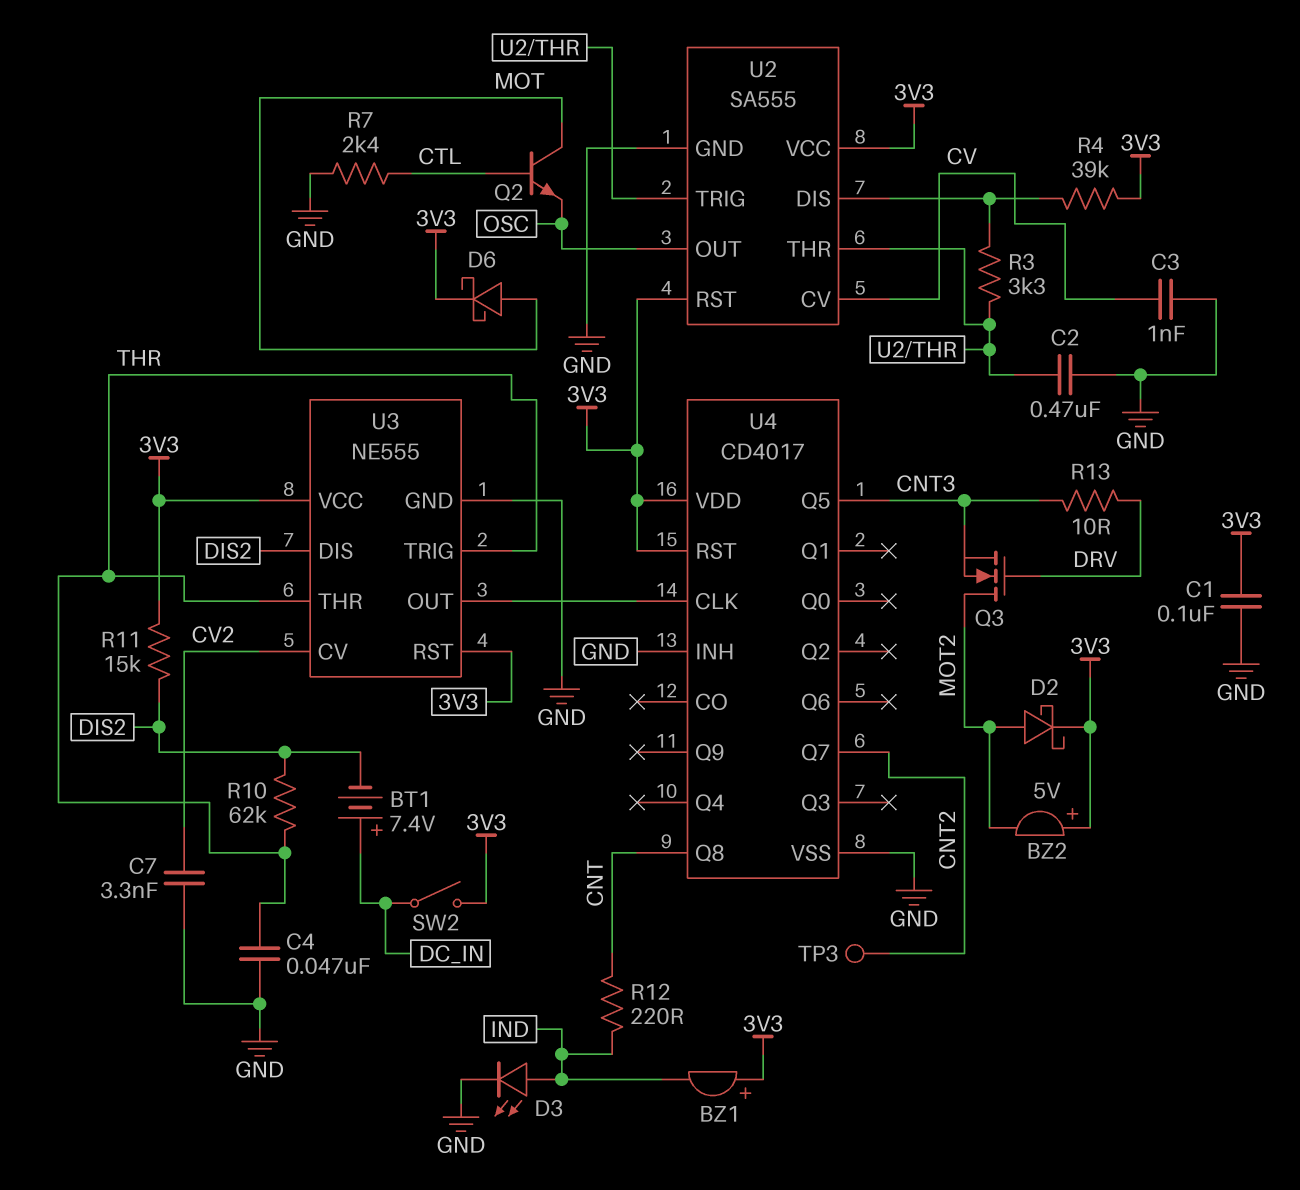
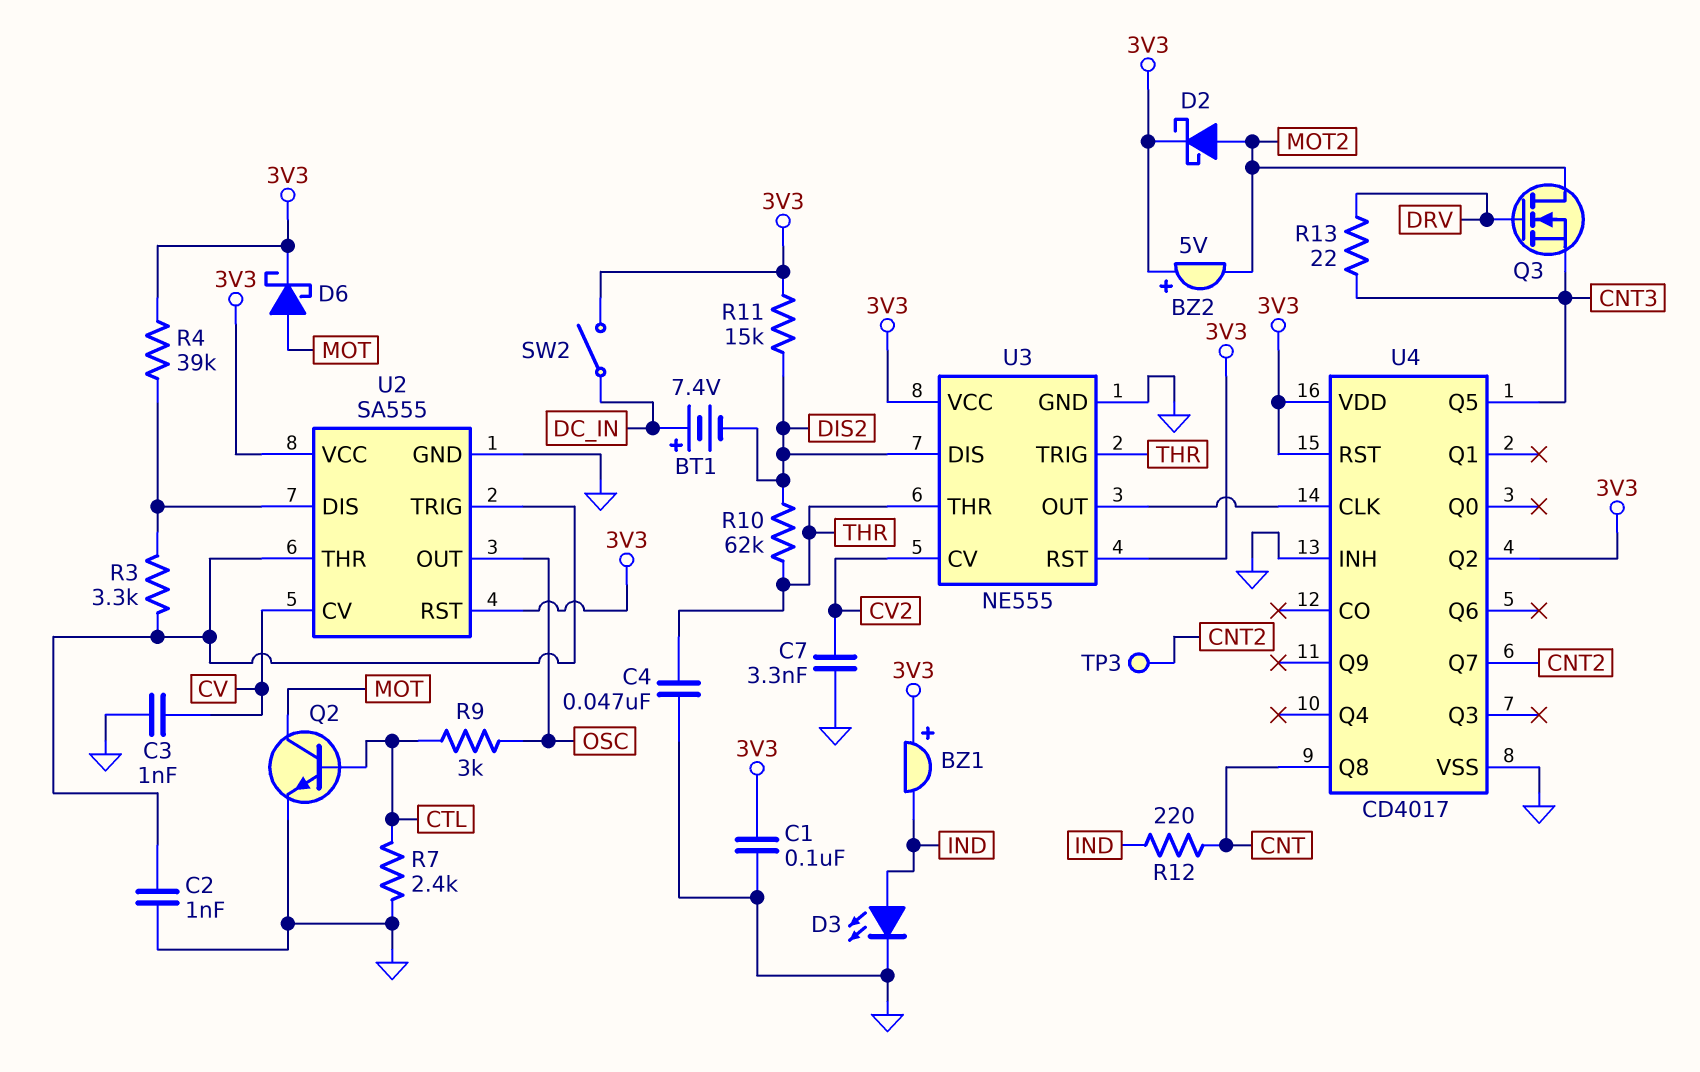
C2: 470nF (GND, U2/THR) -> 1nF (GND, U2/THR)
Q2: NPN (B CTL, C MOT, E OSC) -> NPN (B CTL, C MOT, E GND)
R9: none -> 3k (CTL, OSC)
R13: 10 (CNT3, DRV) -> 22 (CNT3, DRV)
U4 pin Q2: none -> 3V3

